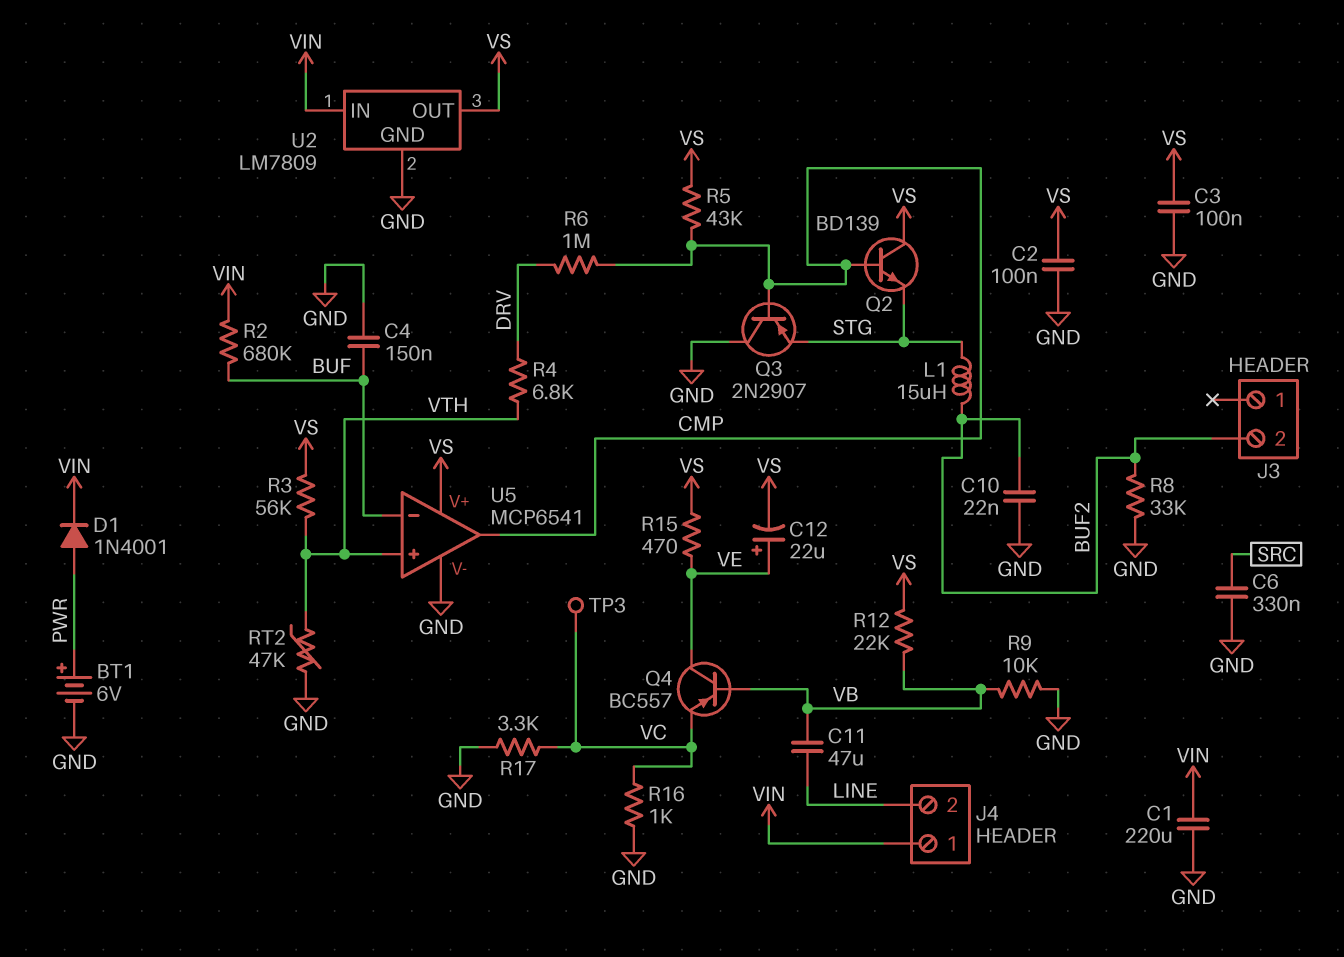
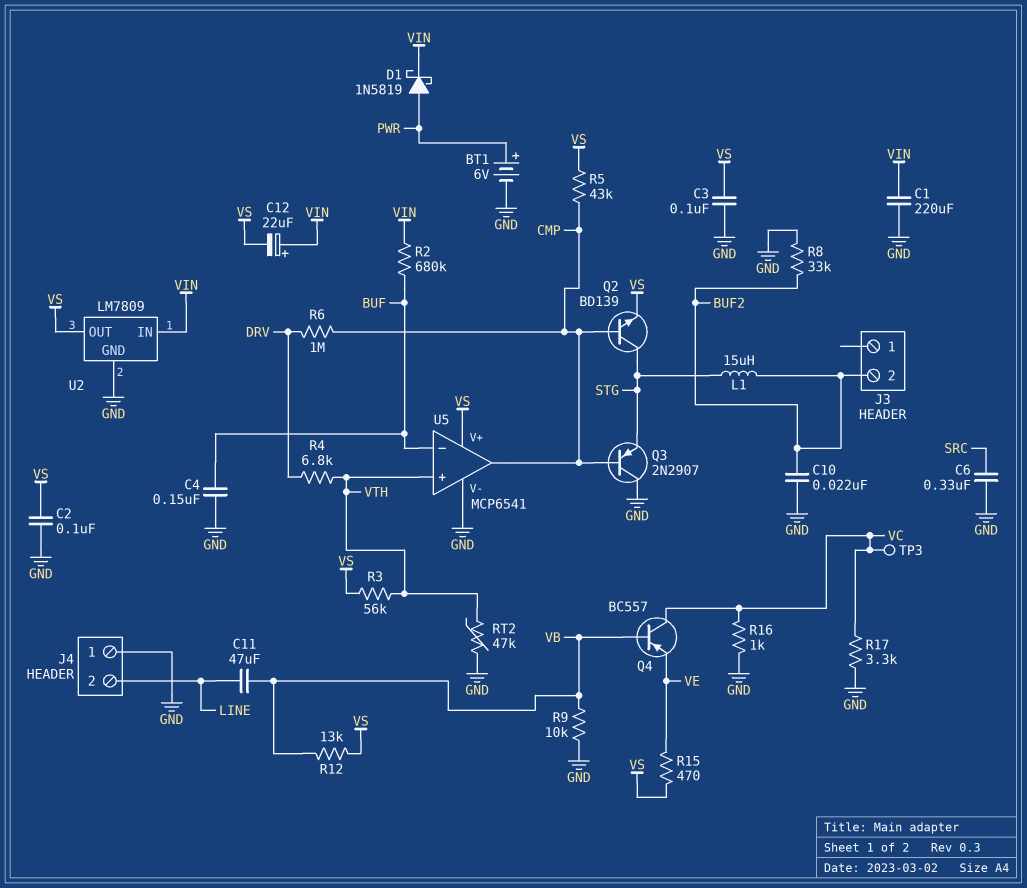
C12: 22uF (plus VE, minus VS) -> 22uF (plus VIN, minus VS)
D1: diode 1N4001 (A PWR, K VIN) -> schottky 1N5819 (A PWR, K VIN)
J4 pin 1: VIN -> GND
Q2: NPN BD139 (B CMP, C VS, E STG) -> NPN BD139 (B CMP, C STG, E VS)
Q4: PNP BC557 (B VB, C VE, E VC) -> PNP BC557 (B VB, C VC, E VE)
R12: 22k (VB, VS) -> 13k (VB, VS)

